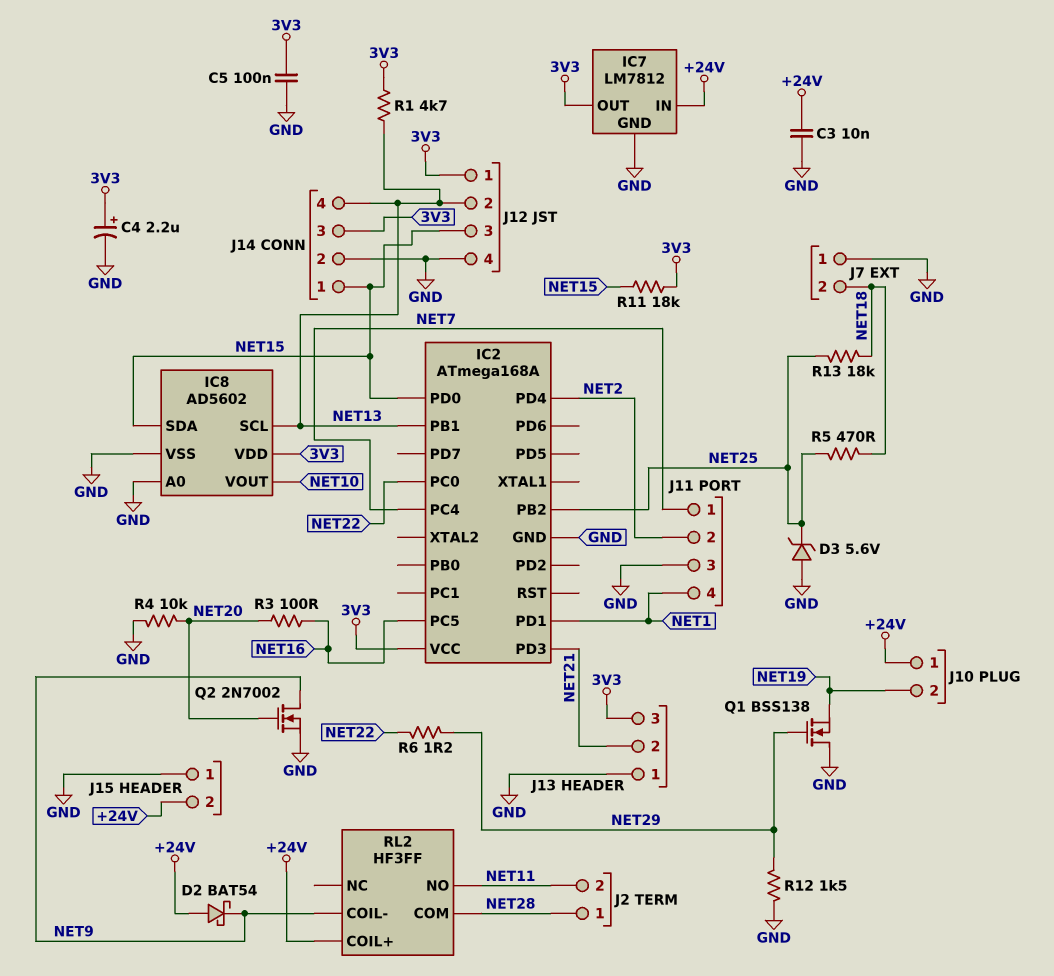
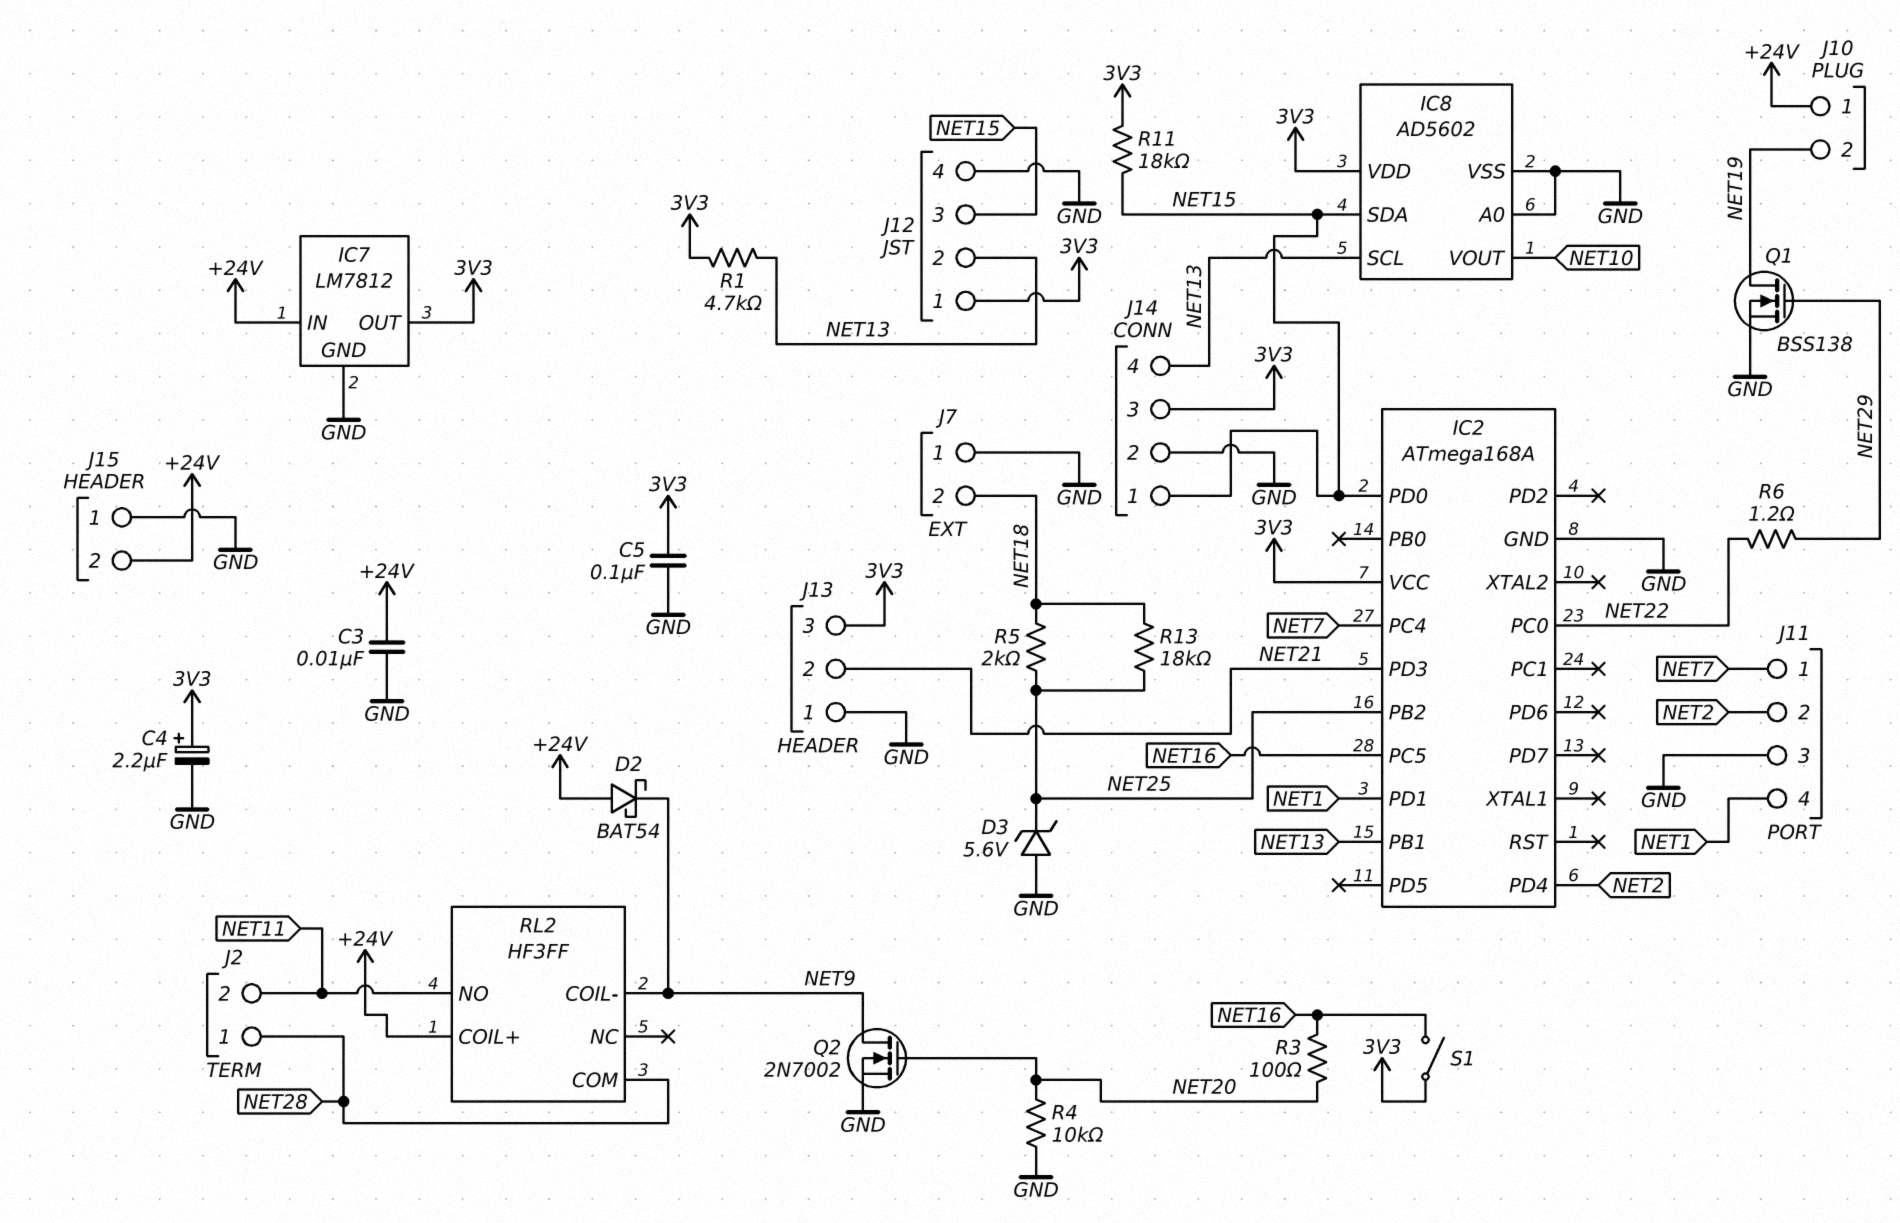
Q1: NMOS BSS138 (G NET29, D GND, S NET19) -> NMOS BSS138 (G NET29, D NET19, S GND)
R5: 470 (NET18, NET25) -> 2k (NET18, NET25)
R12: 1.5k (GND, NET29) -> none
S1: none -> switch (3V3, NET16)

